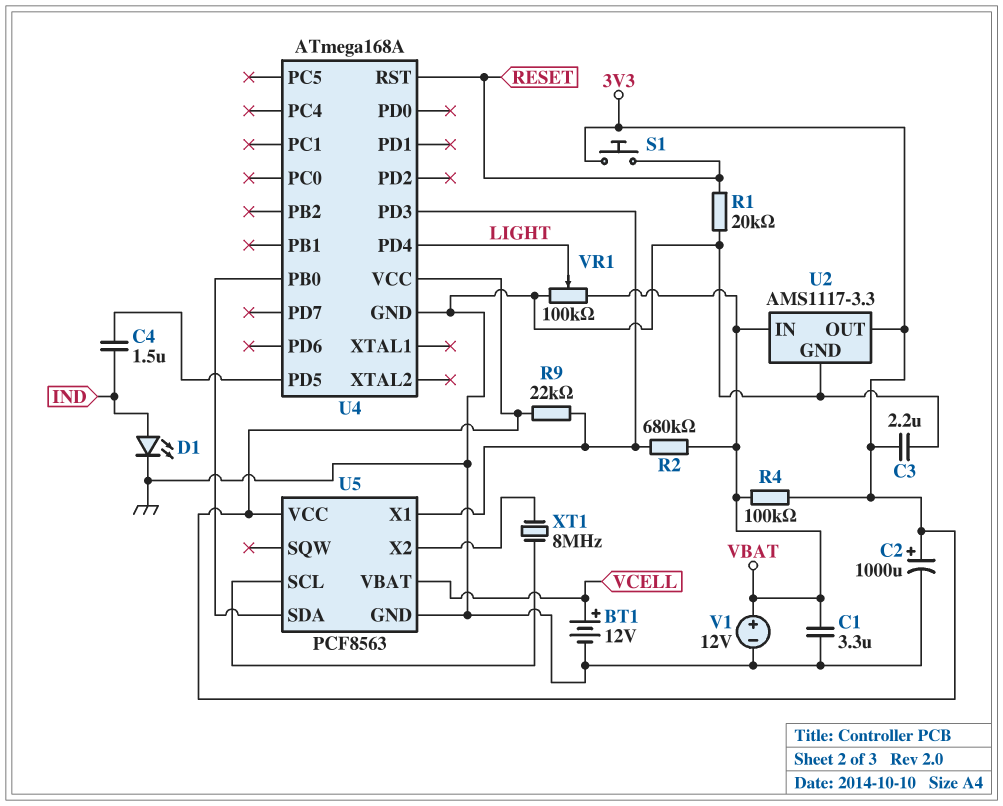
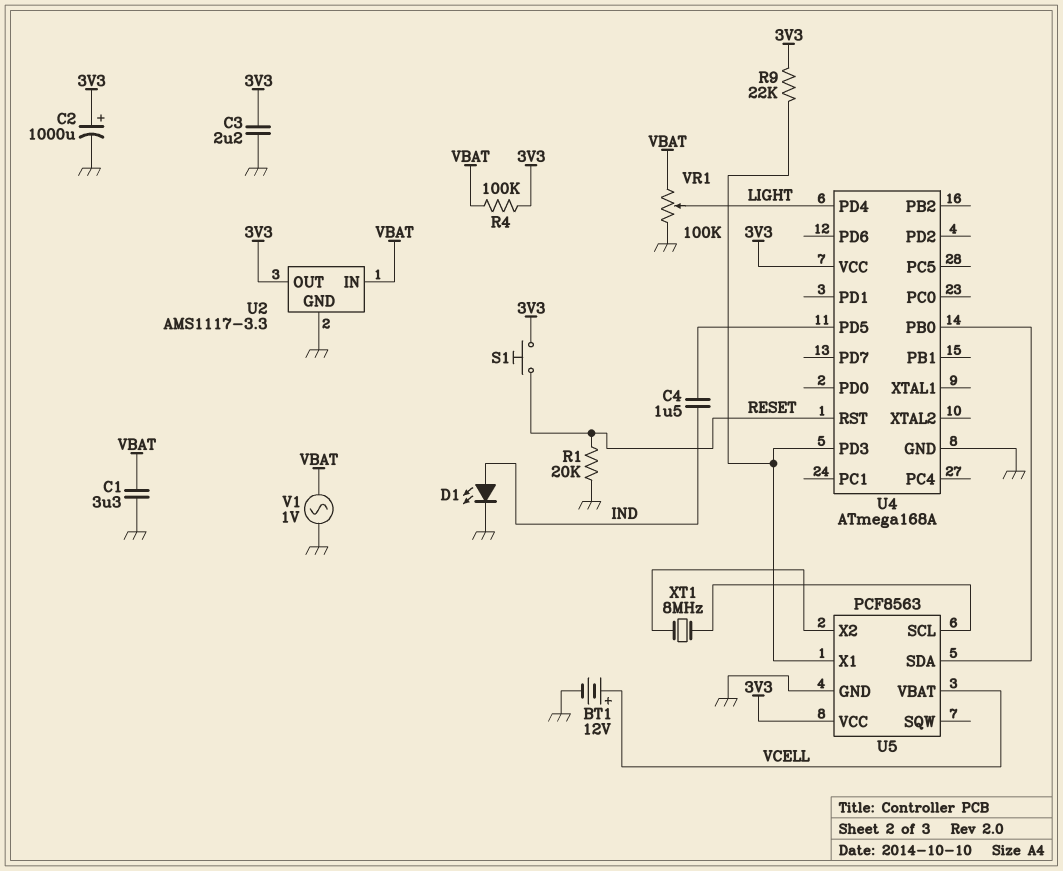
R2: 680k (U4/PD3, VBAT) -> none
V1: 12V (plus VBAT, minus GND) -> AC 1V (GND, VBAT)

